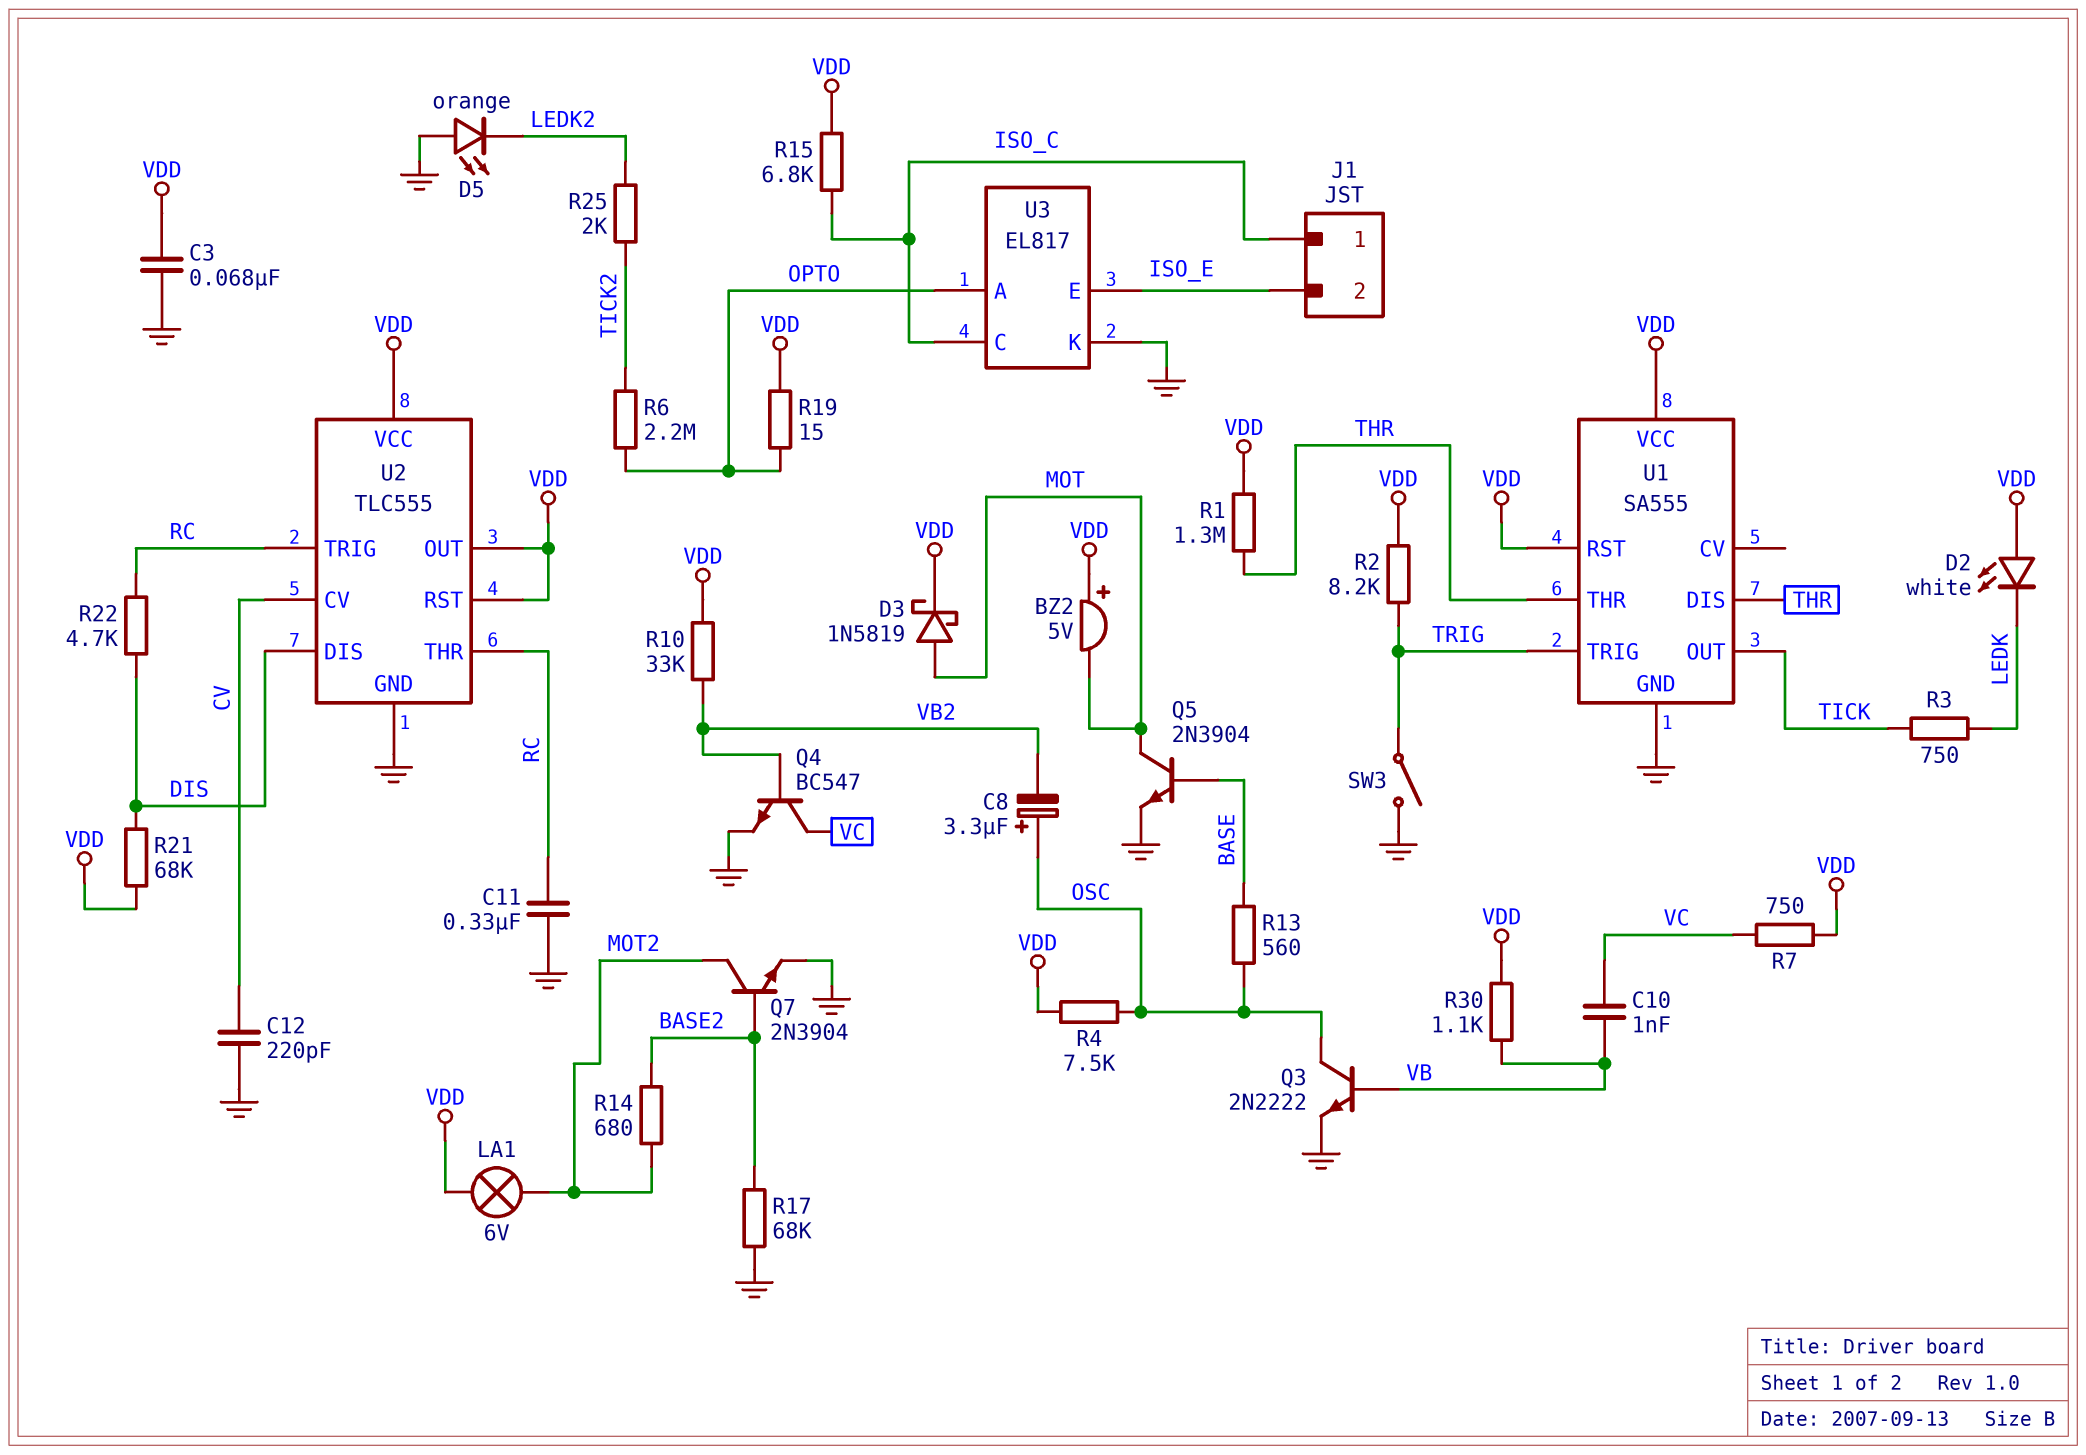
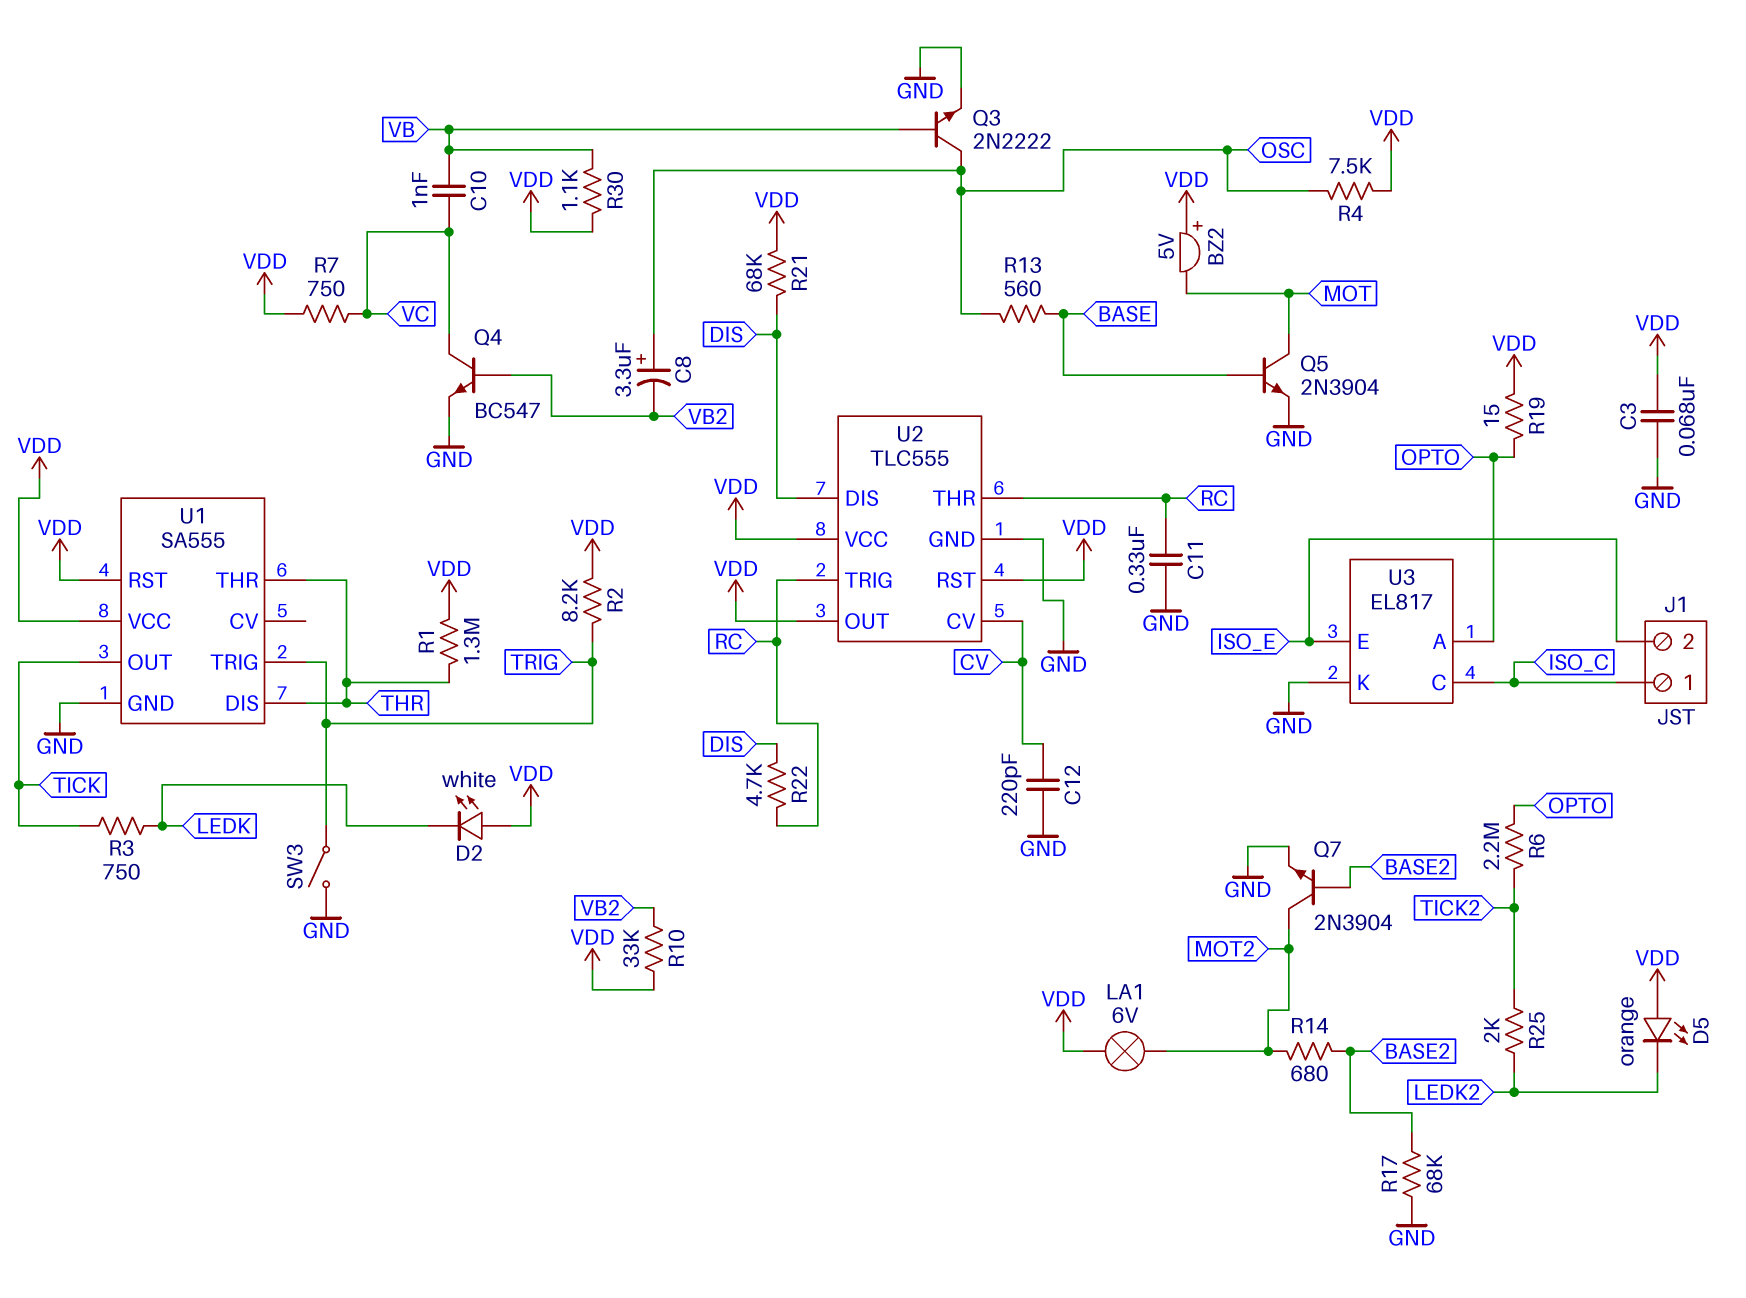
D3: schottky 1N5819 (A MOT, K VDD) -> none
D5: LED orange (A GND, K LEDK2) -> LED orange (A VDD, K LEDK2)
R15: 6.8k (ISO_C, VDD) -> none

